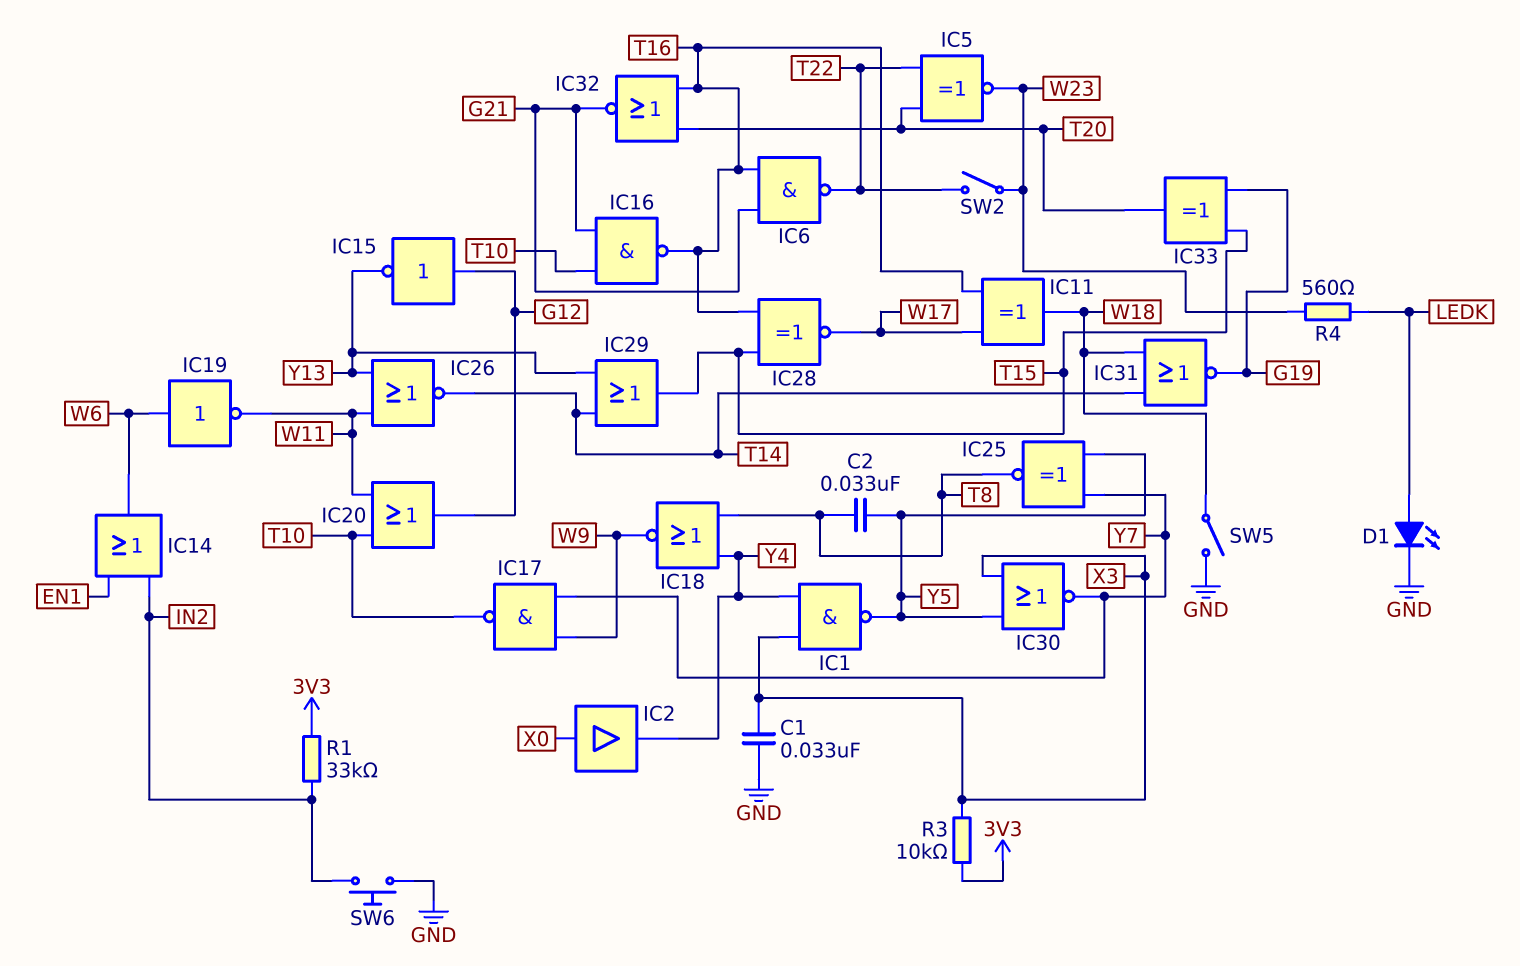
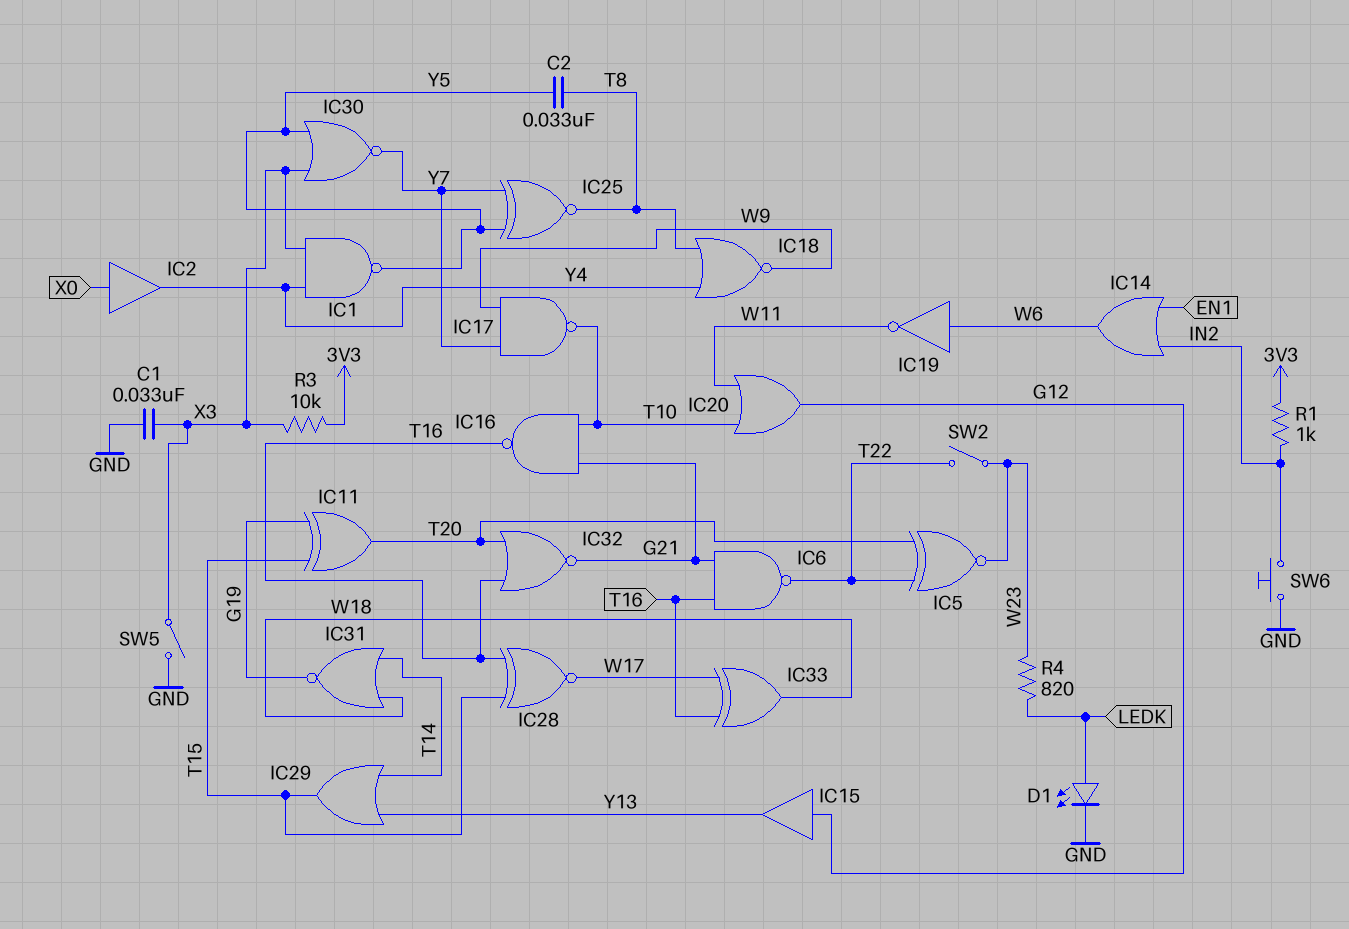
IC11: XOR (in T16, in W17, out W18) -> XOR (in G19, in T15, out T20)
IC15: NOT (in G12, out Y13) -> buffer (in G12, out Y13)
IC26: NOR (in W11, in Y13, out T14) -> none
IC33: XOR (in G19, in T15, out T20) -> XOR (in T16, in W17, out W18)
R1: 33k (3V3, IN2) -> 1k (3V3, IN2)
R4: 560 (LEDK, W23) -> 820 (LEDK, W23)
SW5: switch (GND, W18) -> switch (GND, X3)

